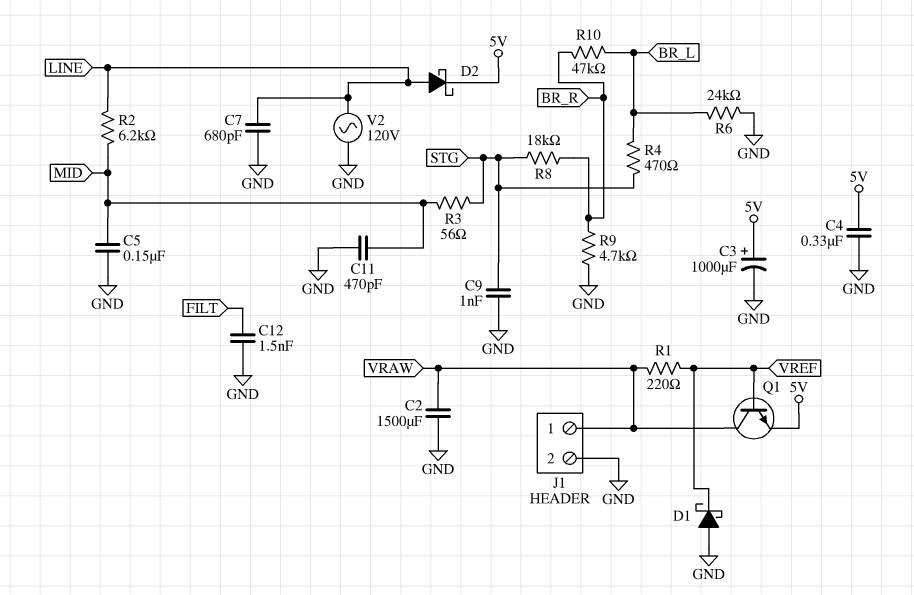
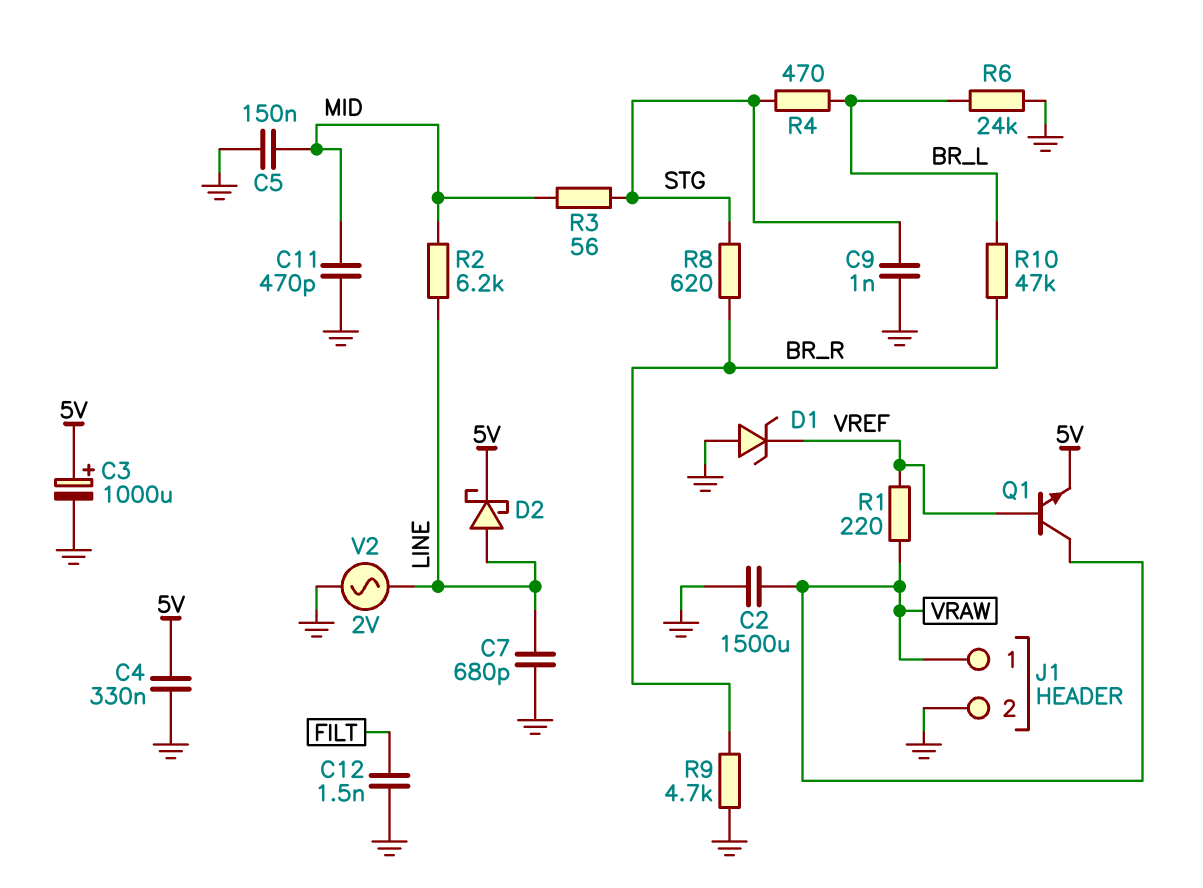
D1: schottky (A GND, K VREF) -> zener (A GND, K VREF)
R8: 18k (BR_R, STG) -> 620 (BR_R, STG)
V2: AC 120V (GND, LINE) -> AC 2V (GND, LINE)

